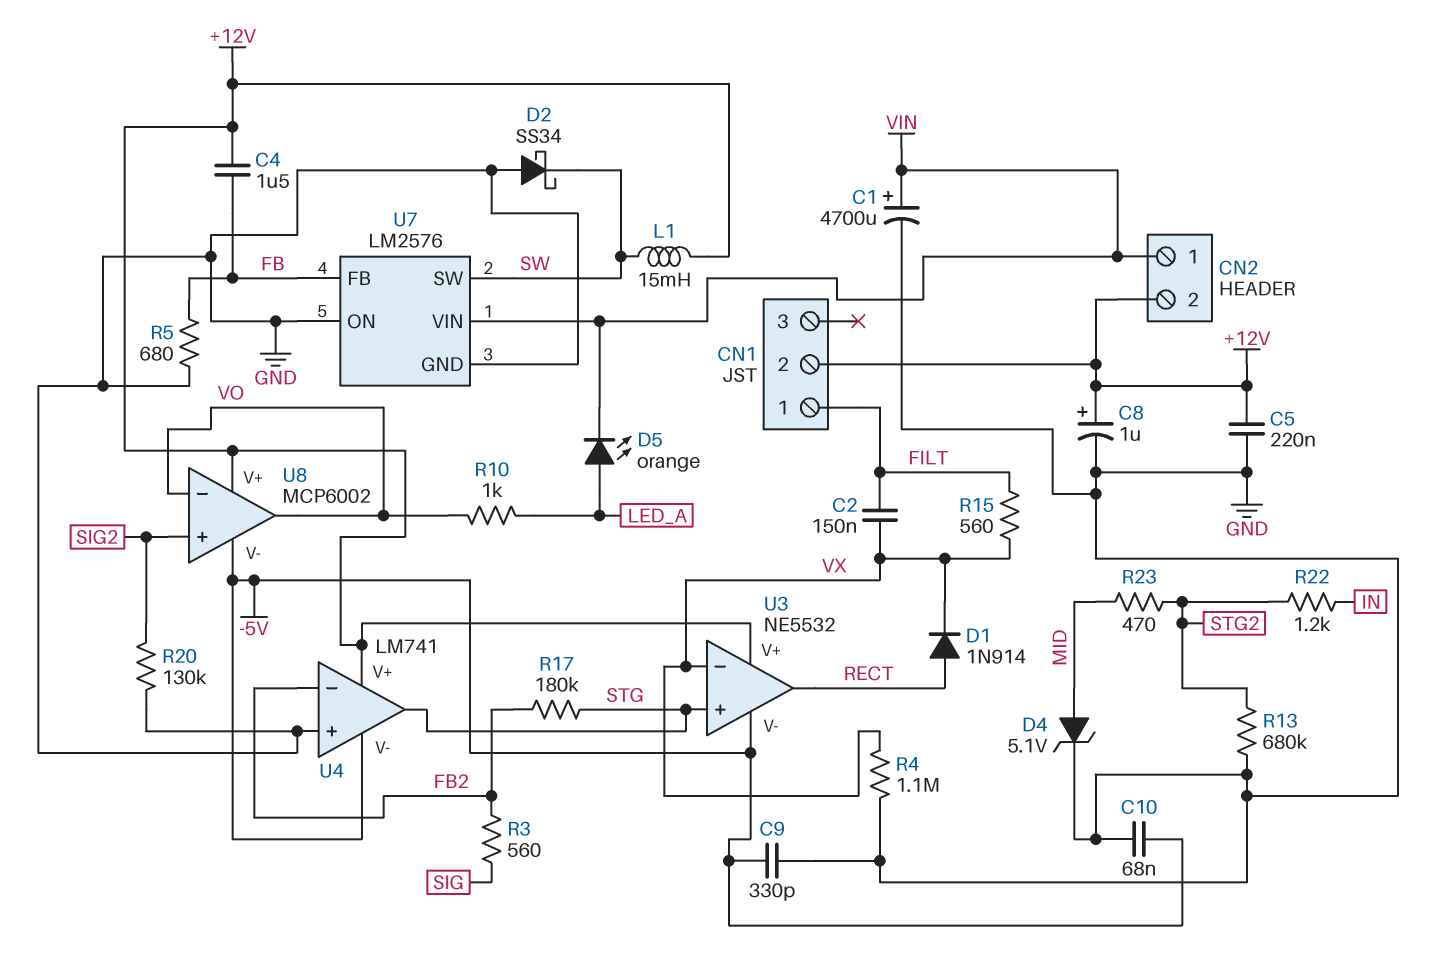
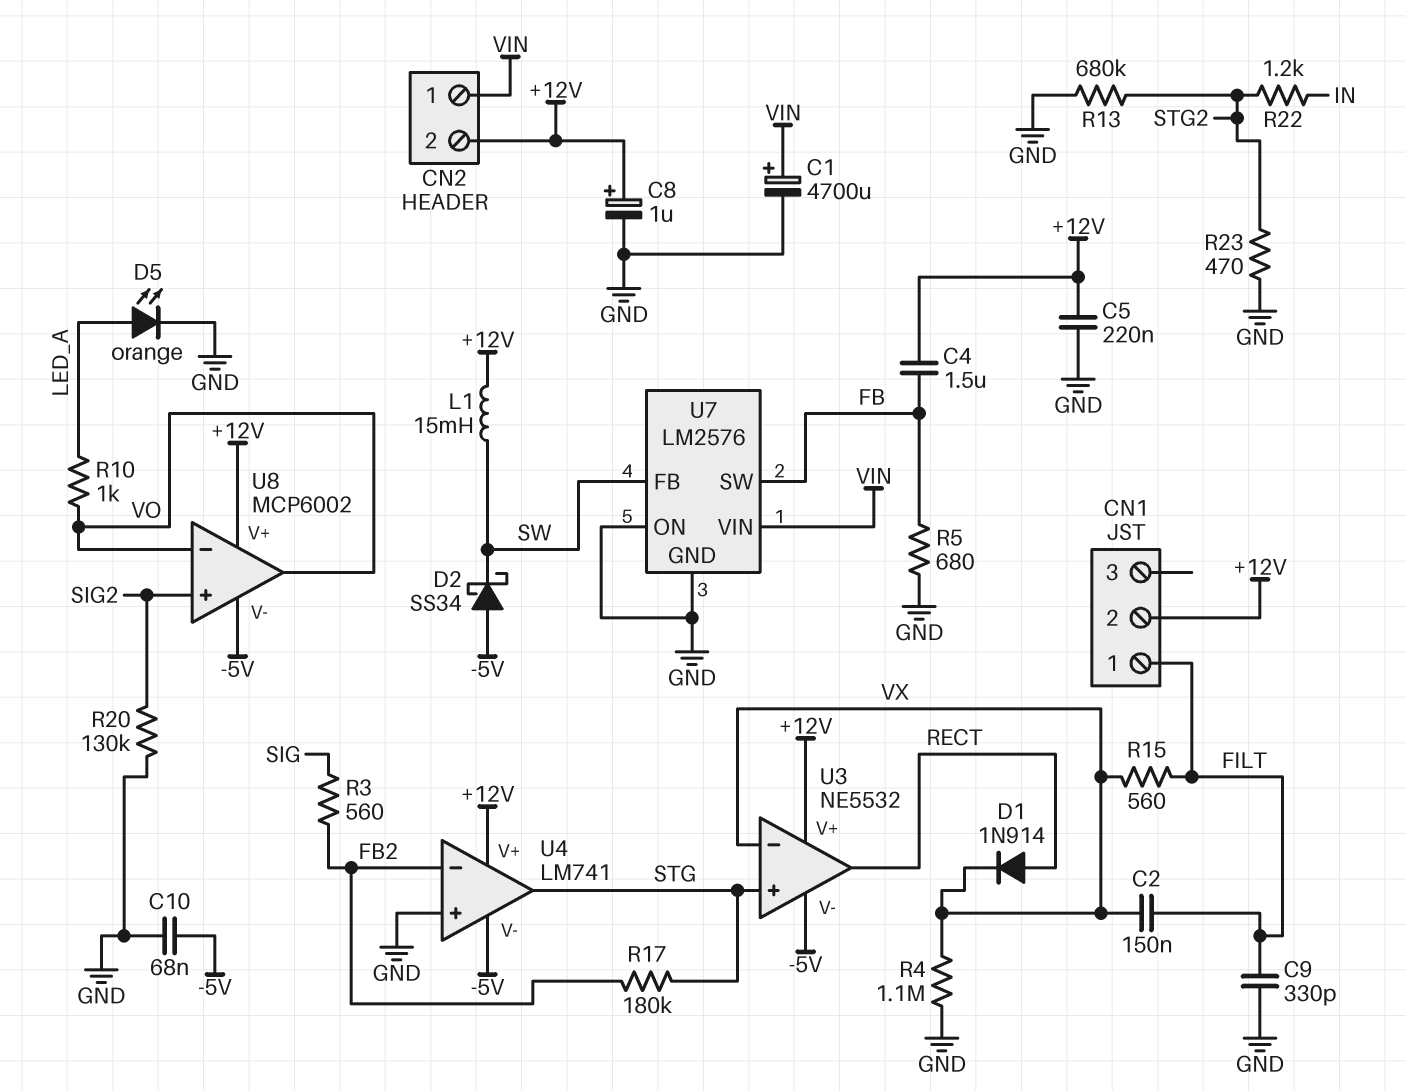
C9: 330pF (-5V, GND) -> 330pF (FILT, GND)
D2: schottky SS34 (A GND, K SW) -> schottky SS34 (A -5V, K SW)
D4: zener 5.1V (A MID, K GND) -> none
D5: LED orange (A LED_A, K VIN) -> LED orange (A LED_A, K GND)
R23: 470 (MID, STG2) -> 470 (GND, STG2)
U7 pin FB: FB -> SW
U7 pin SW: SW -> FB

